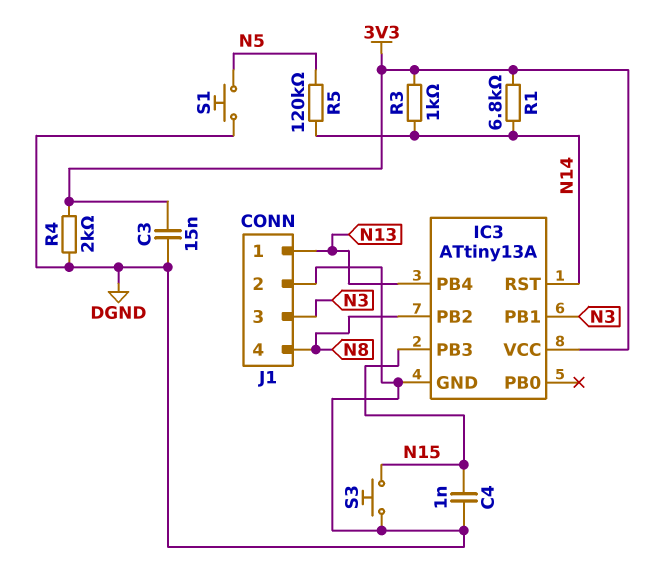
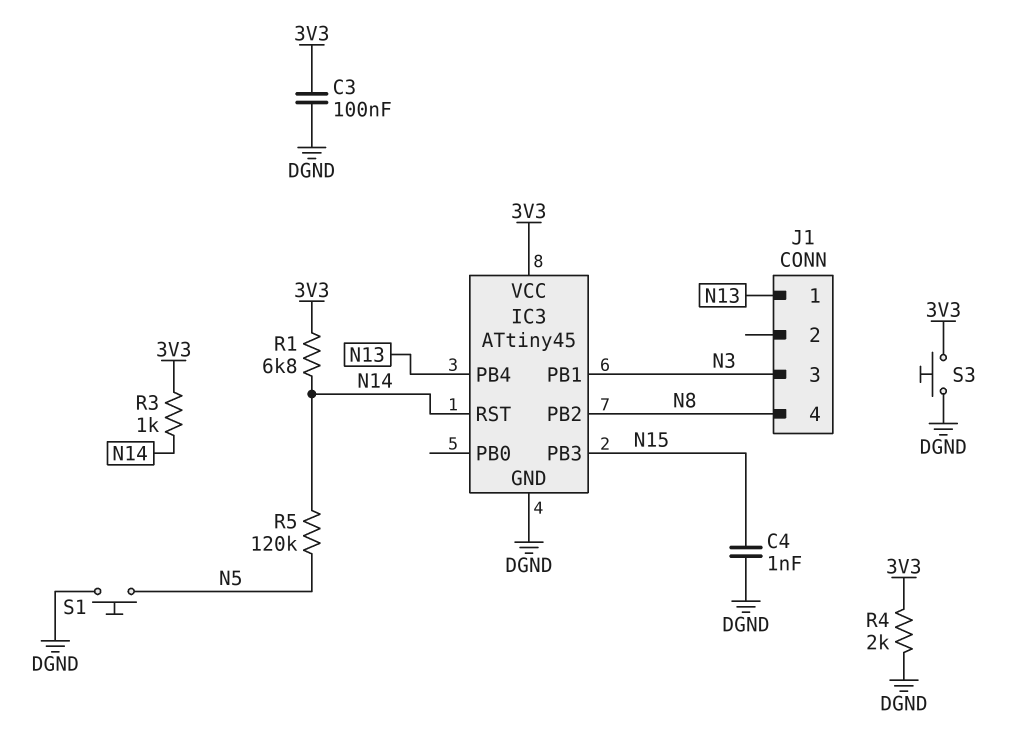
C3: 15nF (3V3, DGND) -> 100nF (3V3, DGND)
IC3: ATtiny13A -> ATtiny45
J1 pin 2: DGND -> none
S3: button (DGND, N15) -> button (3V3, DGND)

